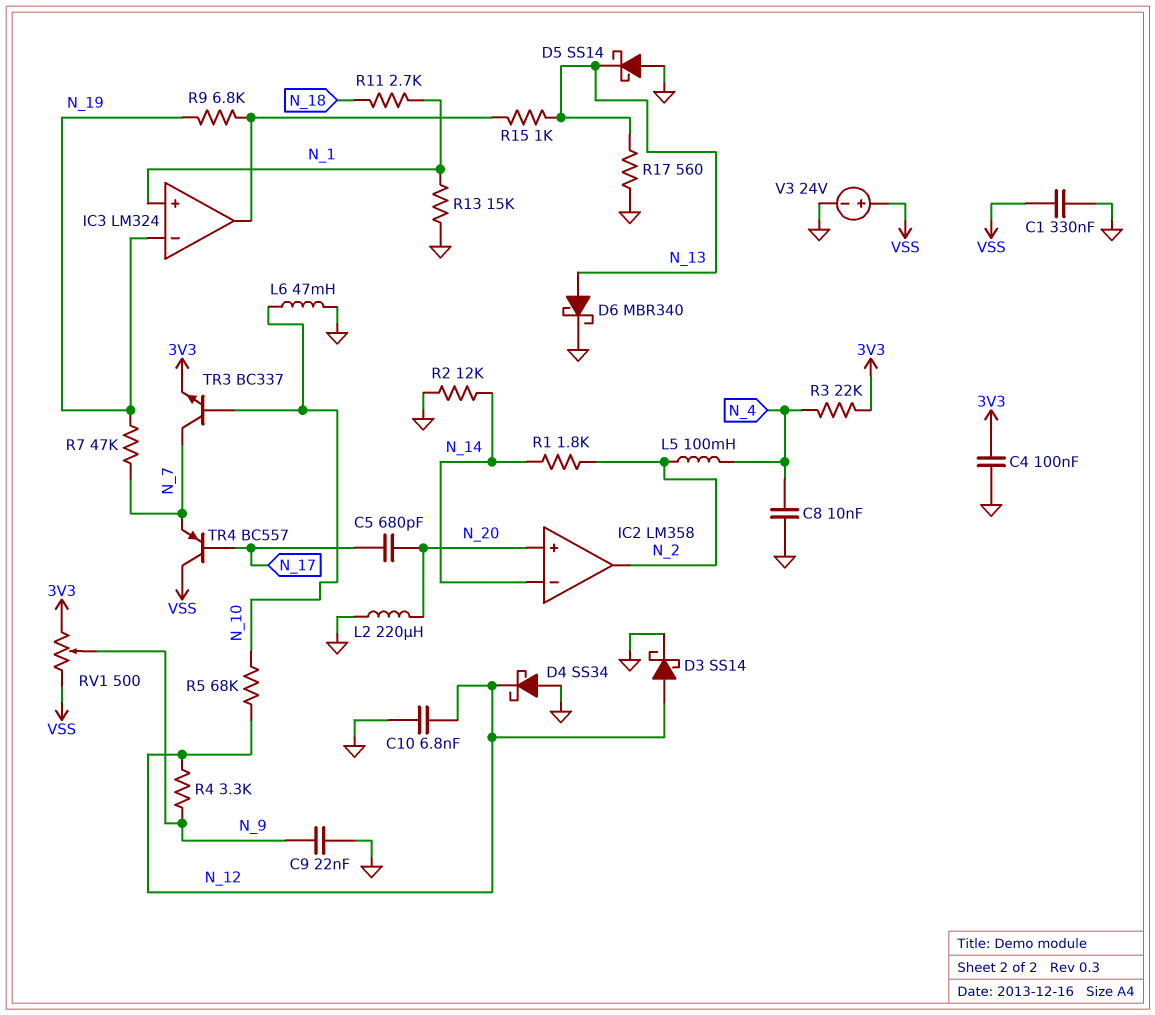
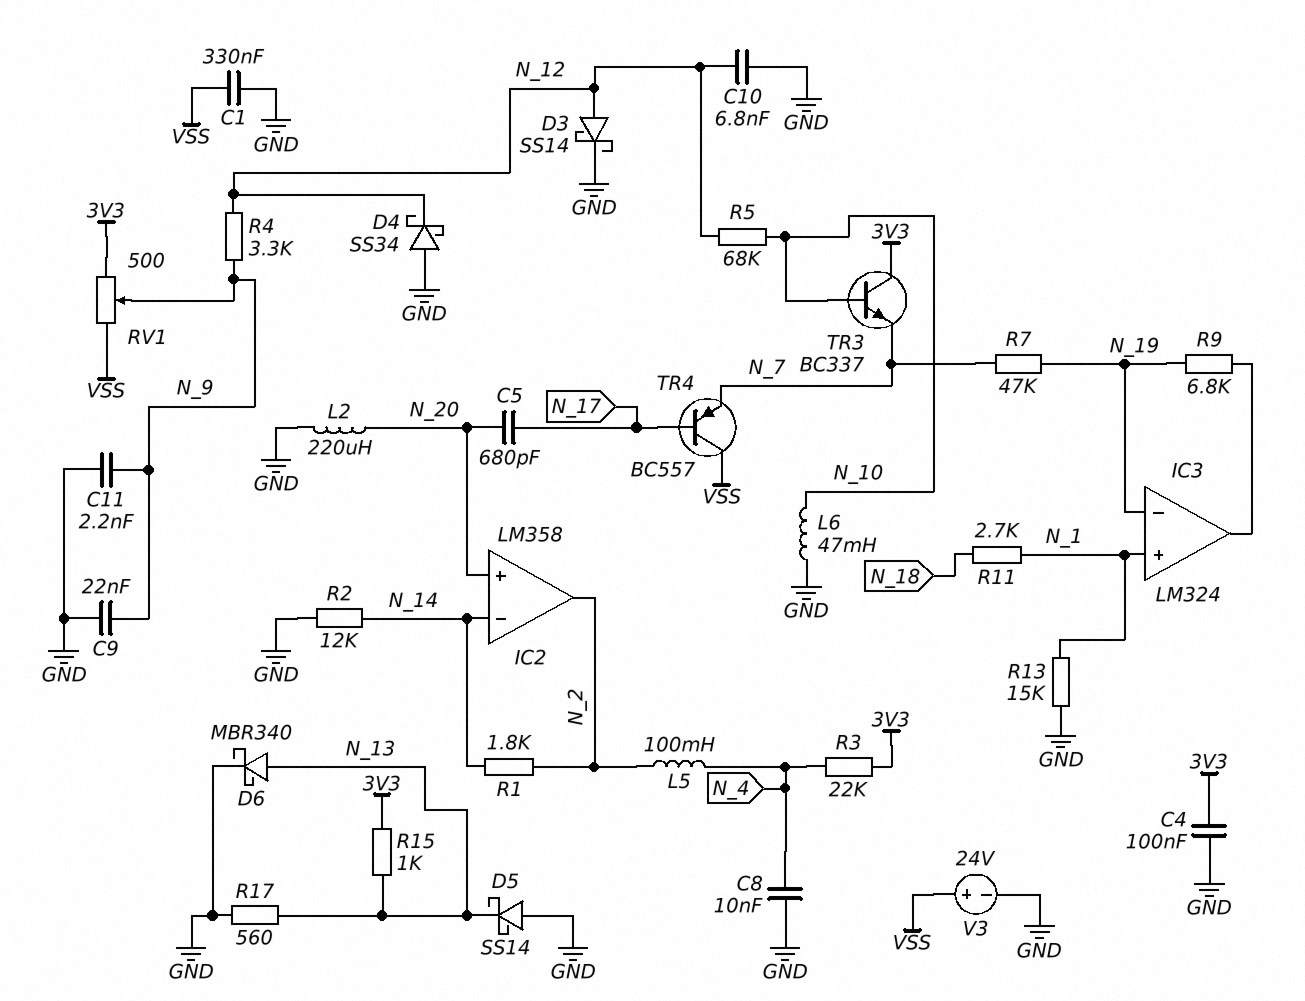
C11: none -> 2.2nF (GND, N_9)
R15: 1k (IC3/out, N_13) -> 1k (3V3, N_13)
TR3: NPN BC337 (B N_10, C N_7, E 3V3) -> NPN BC337 (B N_10, C 3V3, E N_7)

